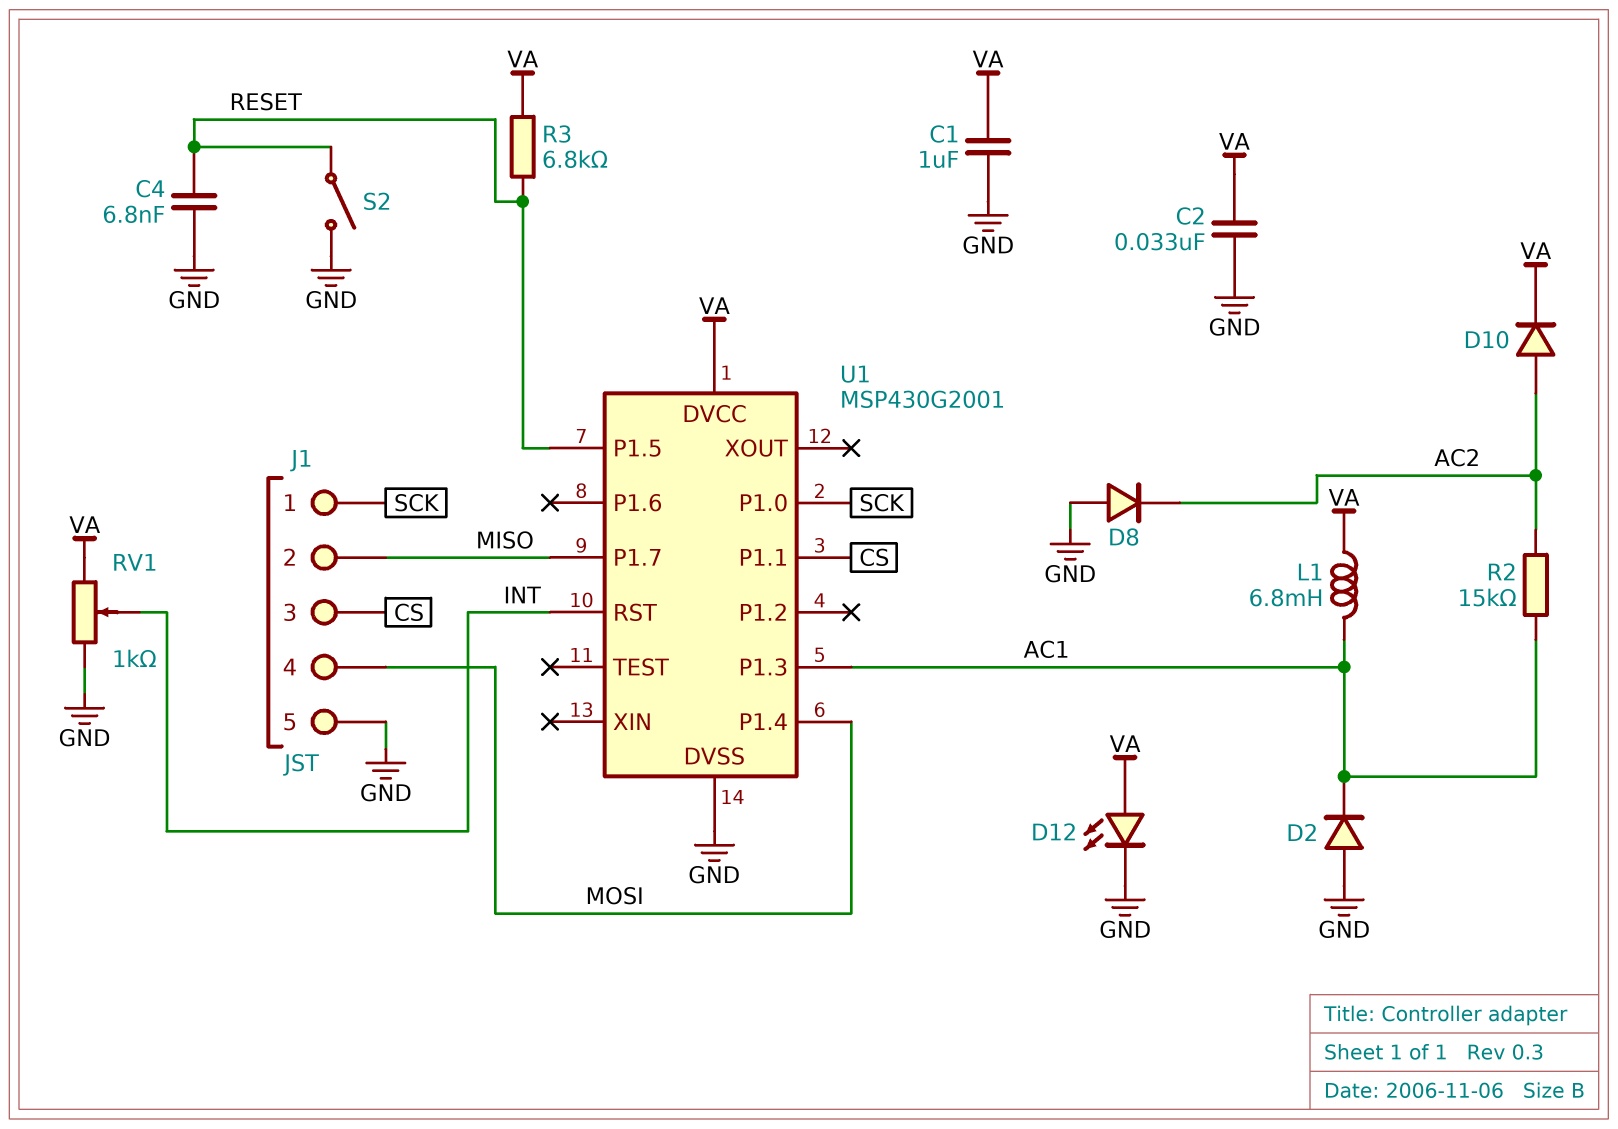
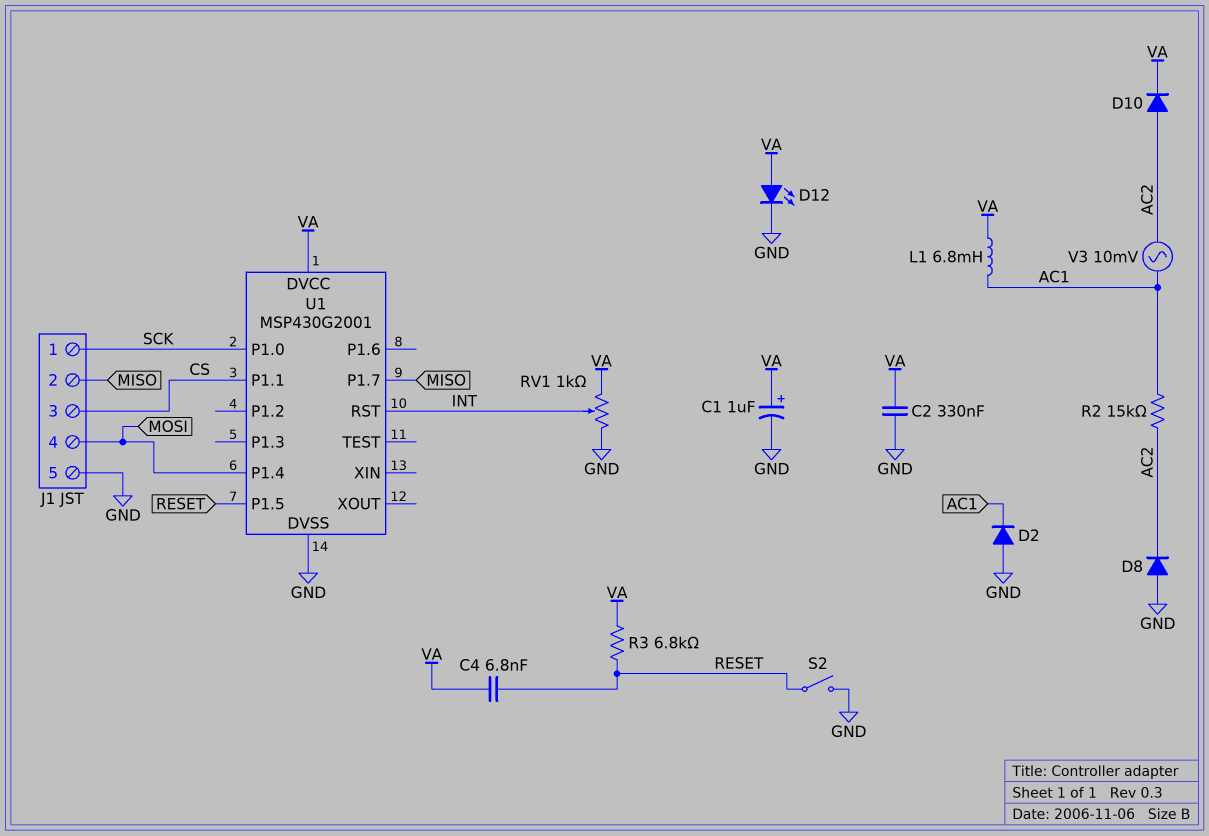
C1: 1uF (GND, VA) -> 1uF (plus VA, minus GND)
C2: 33nF (GND, VA) -> 330nF (GND, VA)
C4: 6.8nF (GND, RESET) -> 6.8nF (RESET, VA)
U1 pin P1.3: AC1 -> none
V3: none -> AC 10mV (AC1, AC2)

